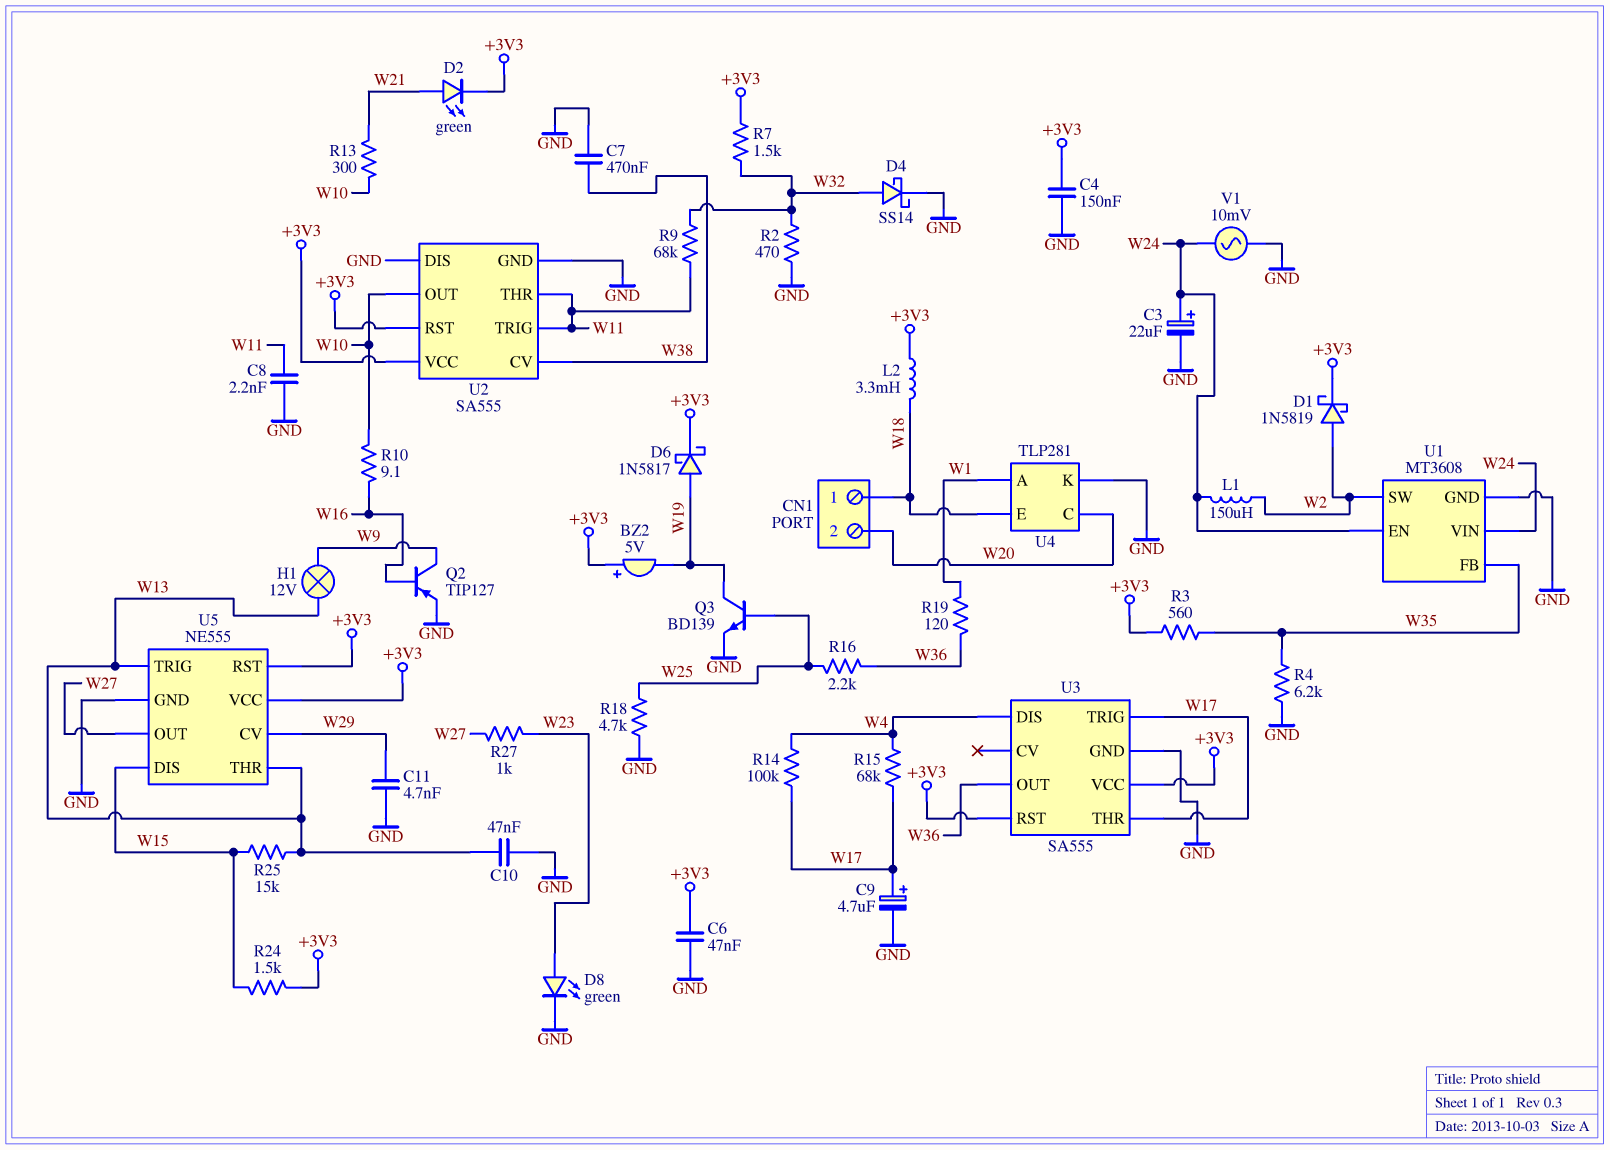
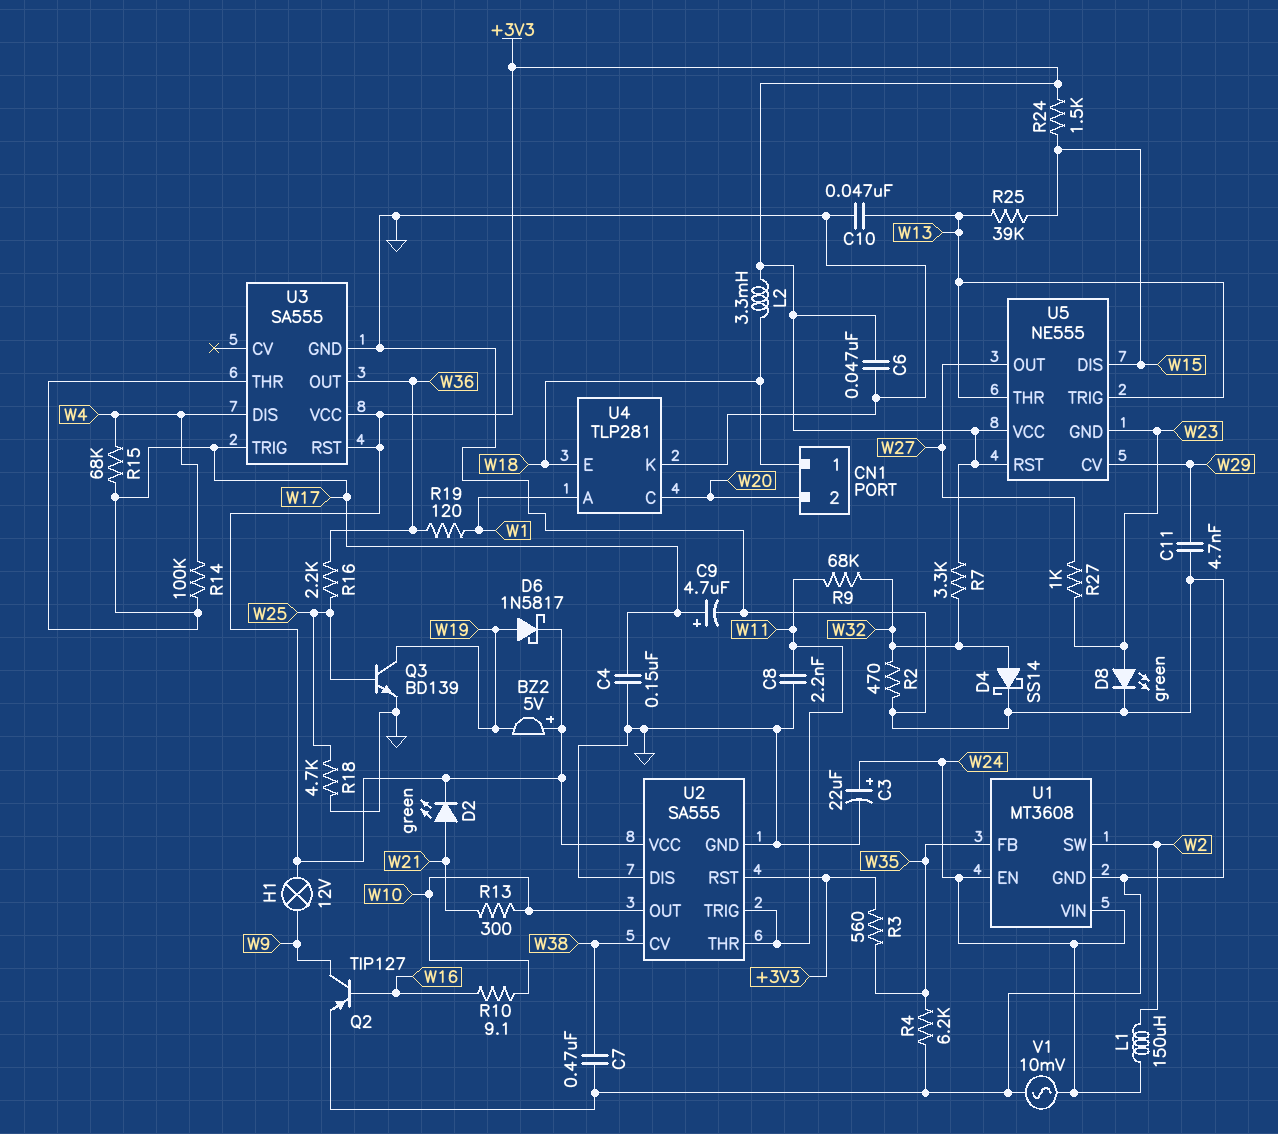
C4: 150nF (+3V3, GND) -> 150nF (GND, W17)
D1: schottky 1N5819 (A W2, K +3V3) -> none
H1: lamp 12V (W9, W13) -> lamp 12V (+3V3, W9)
R7: 1.5k (+3V3, W32) -> 3.3k (+3V3, W32)
R25: 15k (W13, W15) -> 39k (W13, W15)
U5 pin GND: GND -> W23

